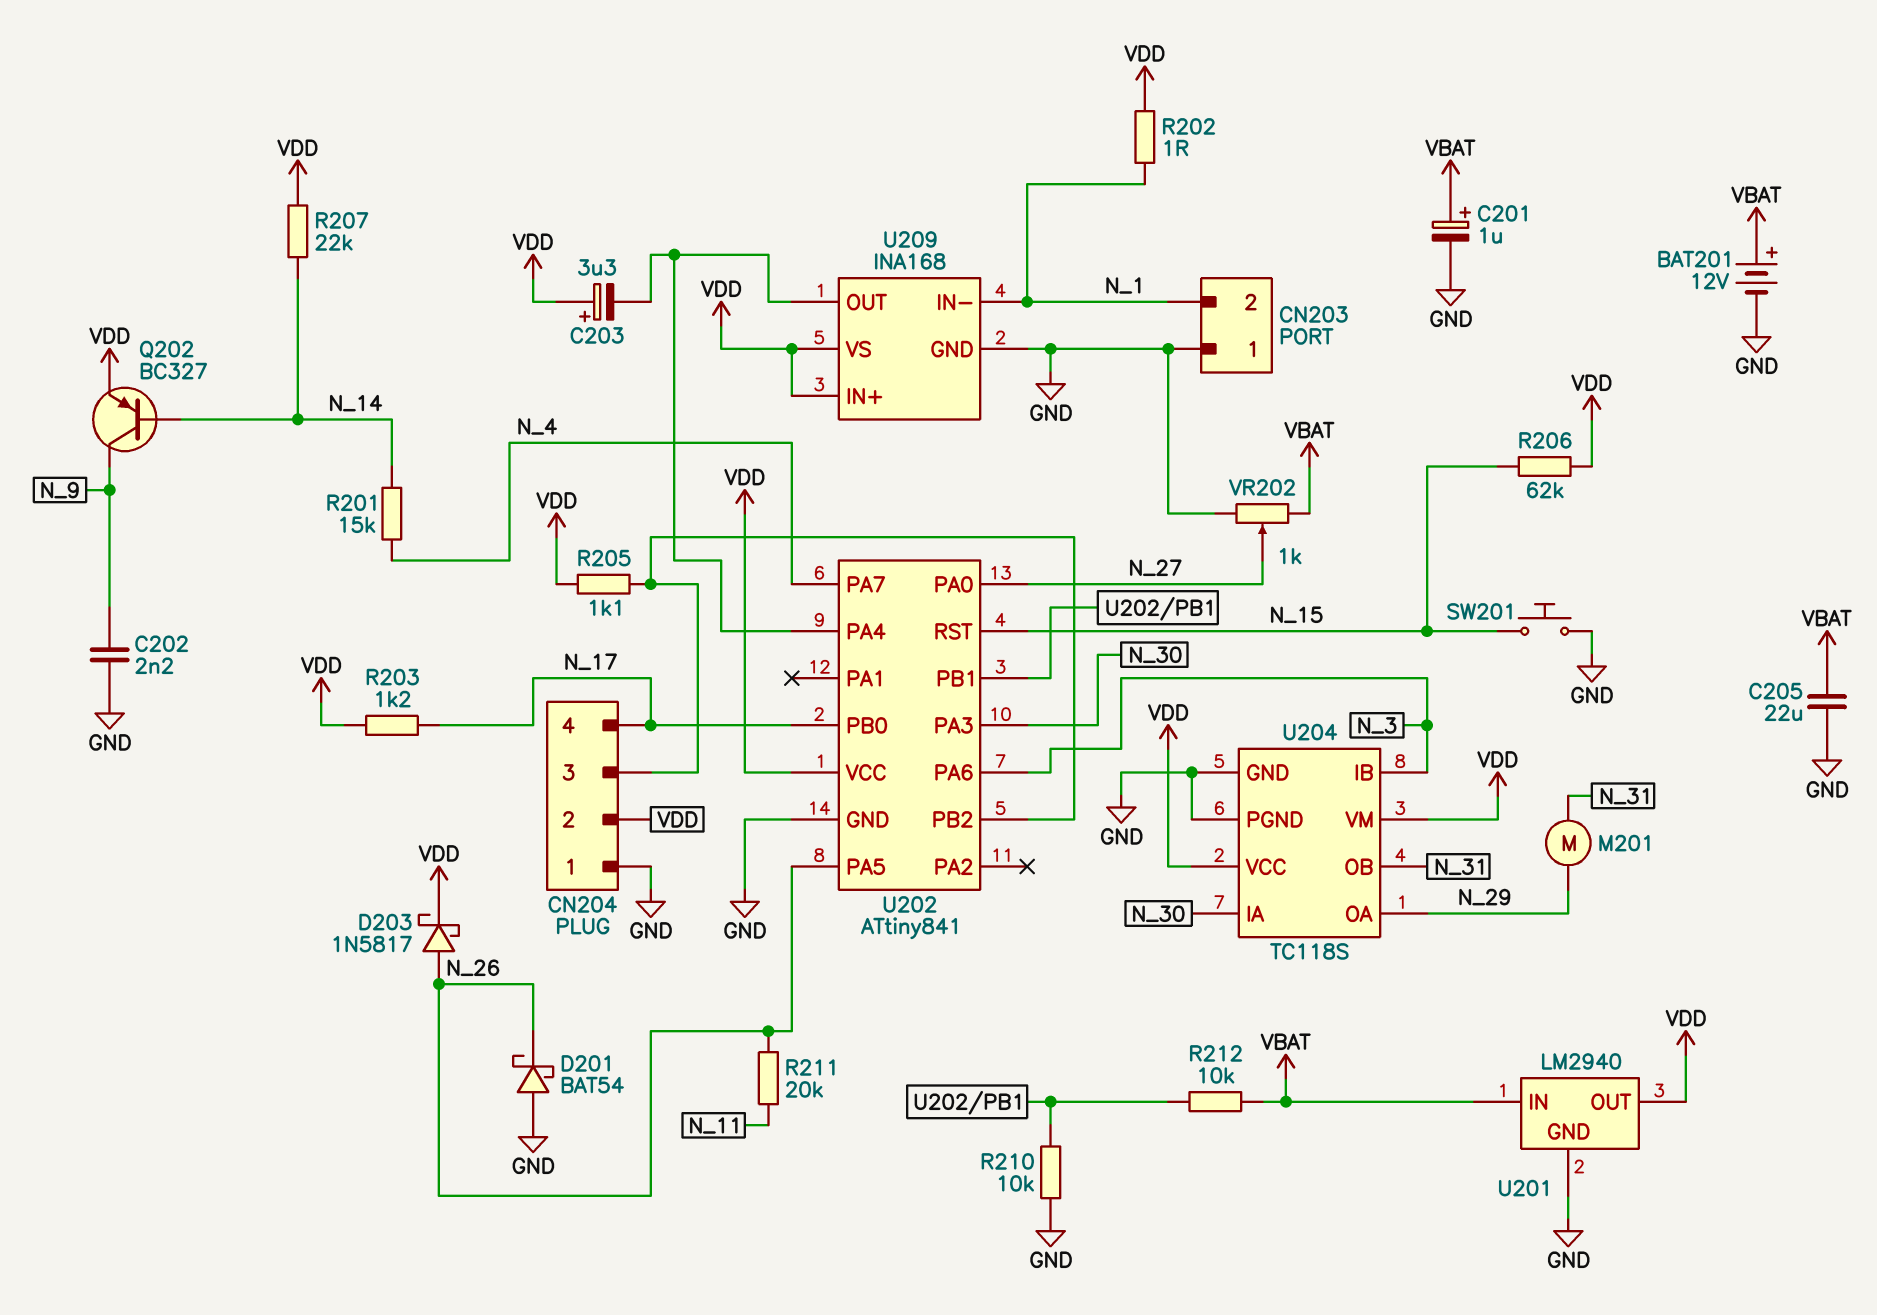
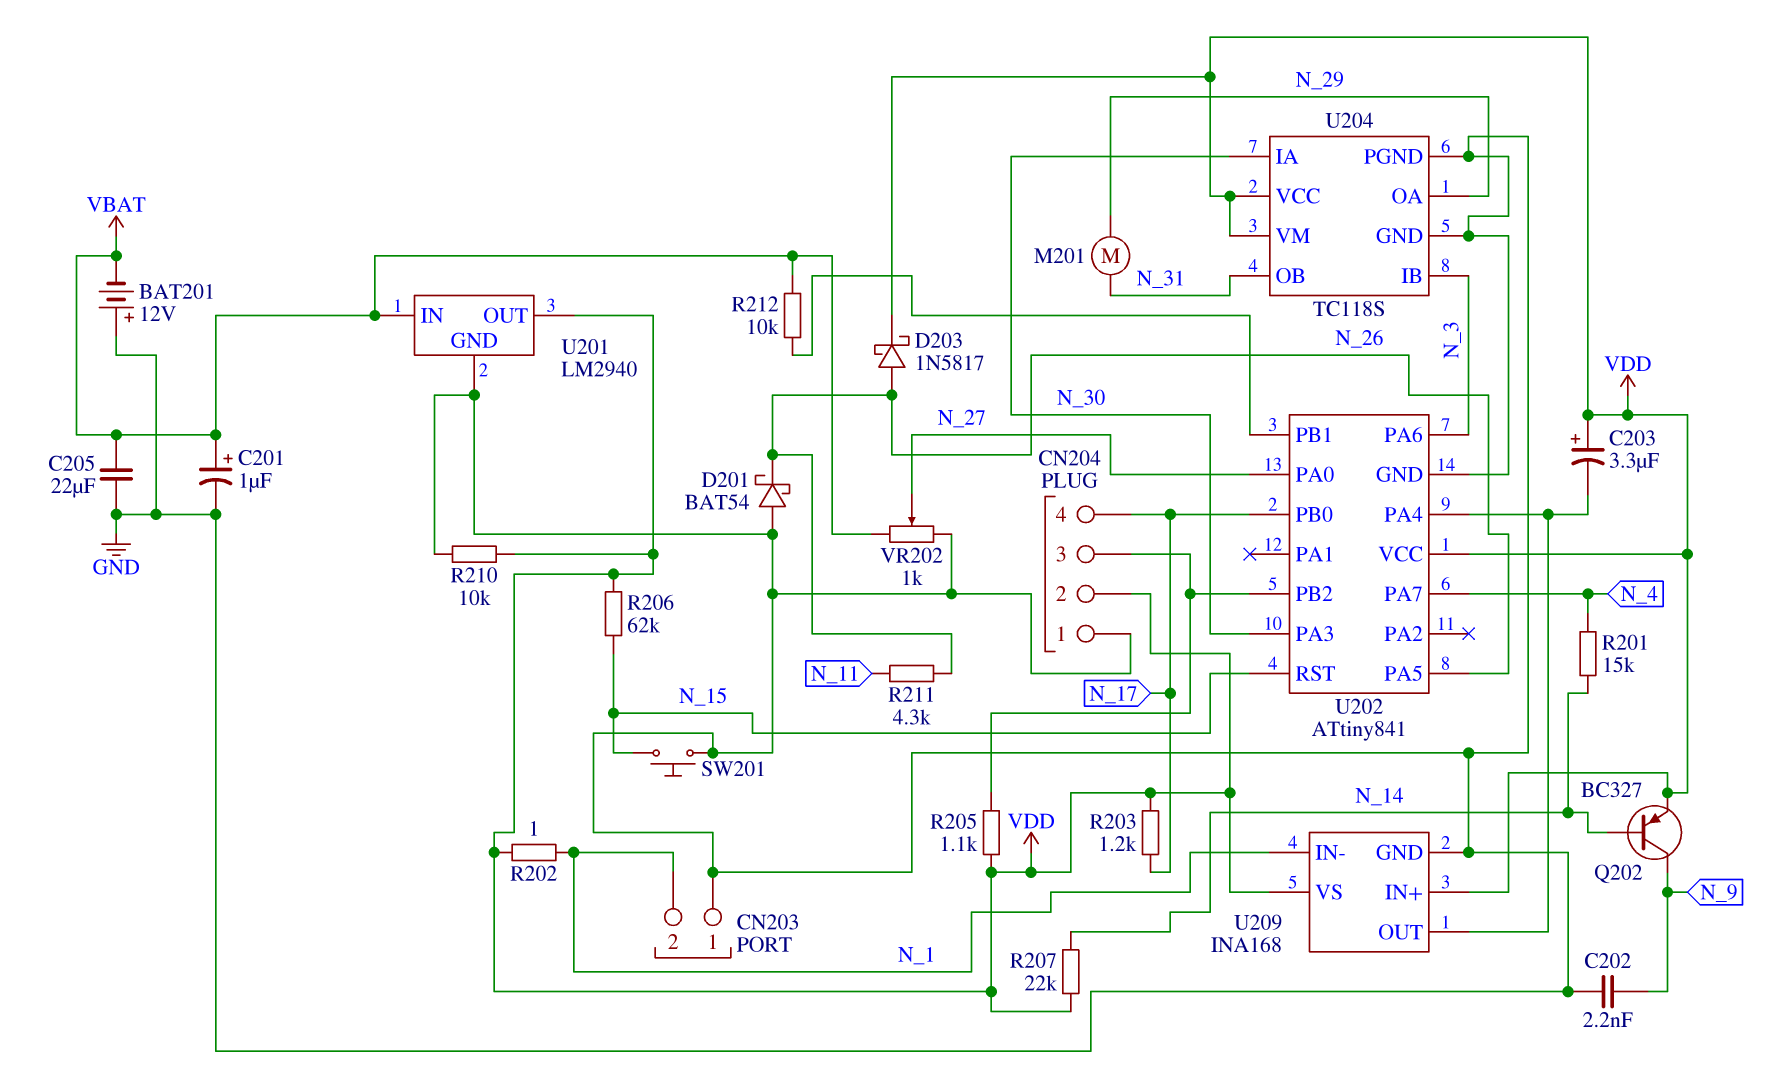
BAT201: 12V (plus VBAT, minus GND) -> 12V (plus GND, minus VBAT)
R210: 10k (GND, U202/PB1) -> 10k (GND, VDD)
R211: 20k (N_11, N_26) -> 4.3k (N_11, N_26)

